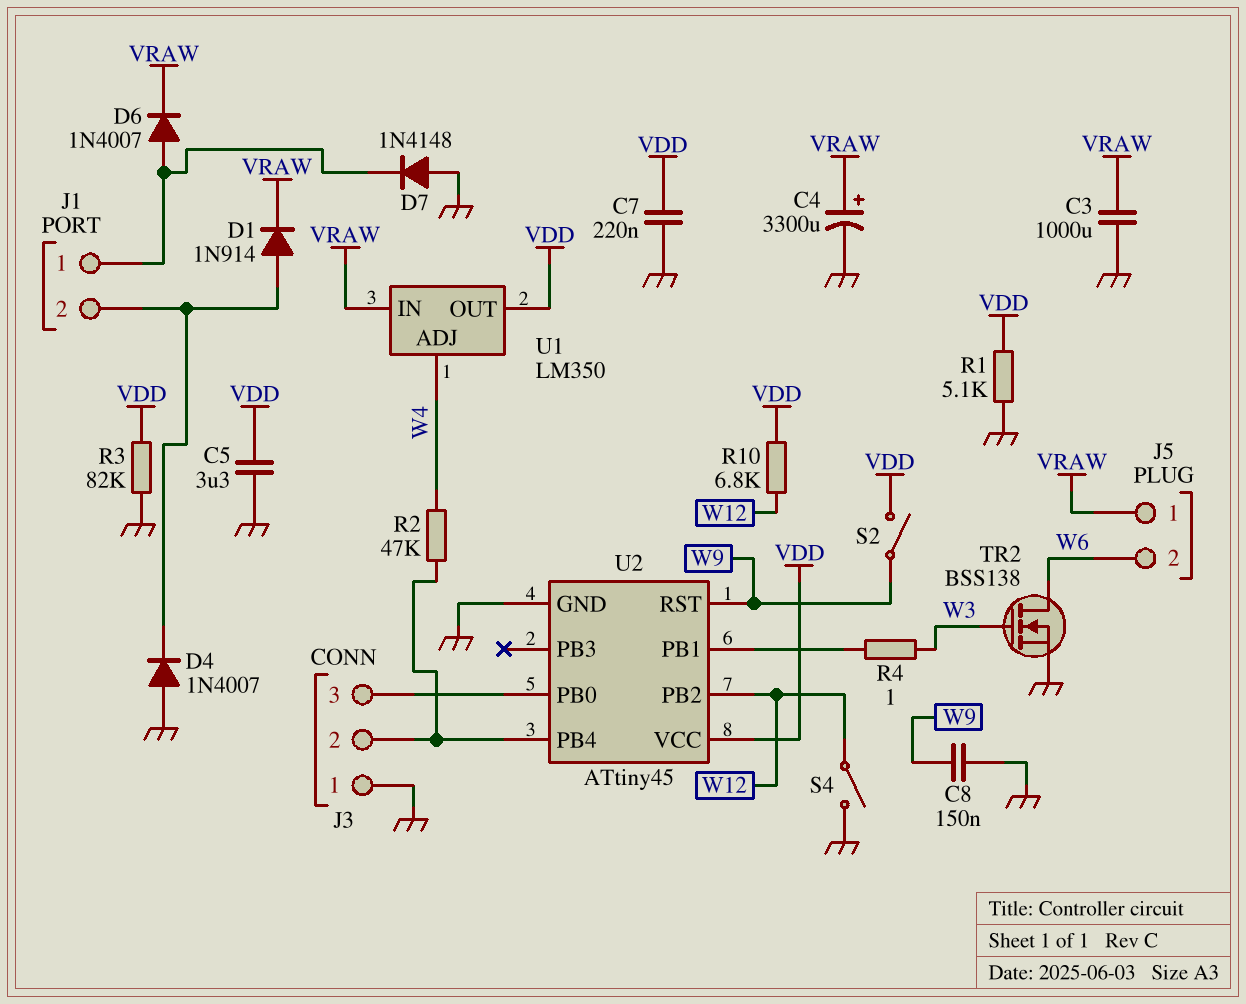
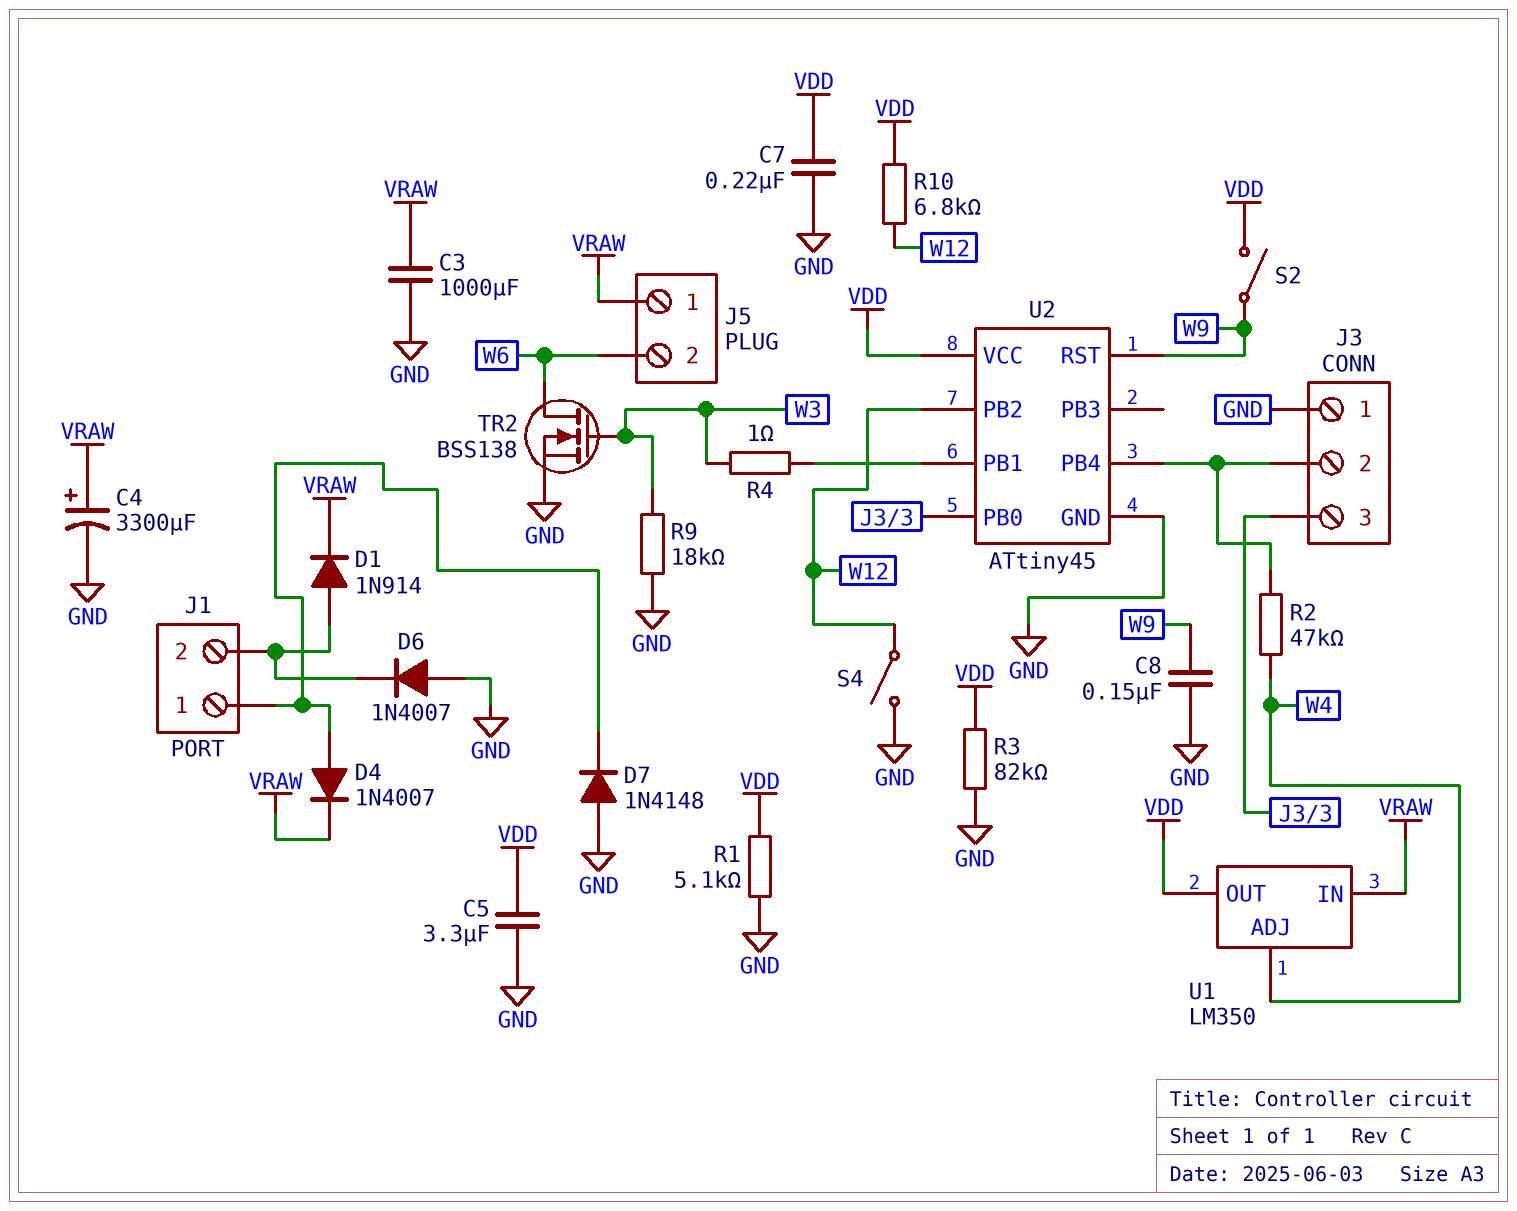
D4: diode 1N4007 (A GND, K J1/2) -> diode 1N4007 (A J1/1, K VRAW)
D6: diode 1N4007 (A J1/1, K VRAW) -> diode 1N4007 (A GND, K J1/2)
R9: none -> 18k (GND, W3)

